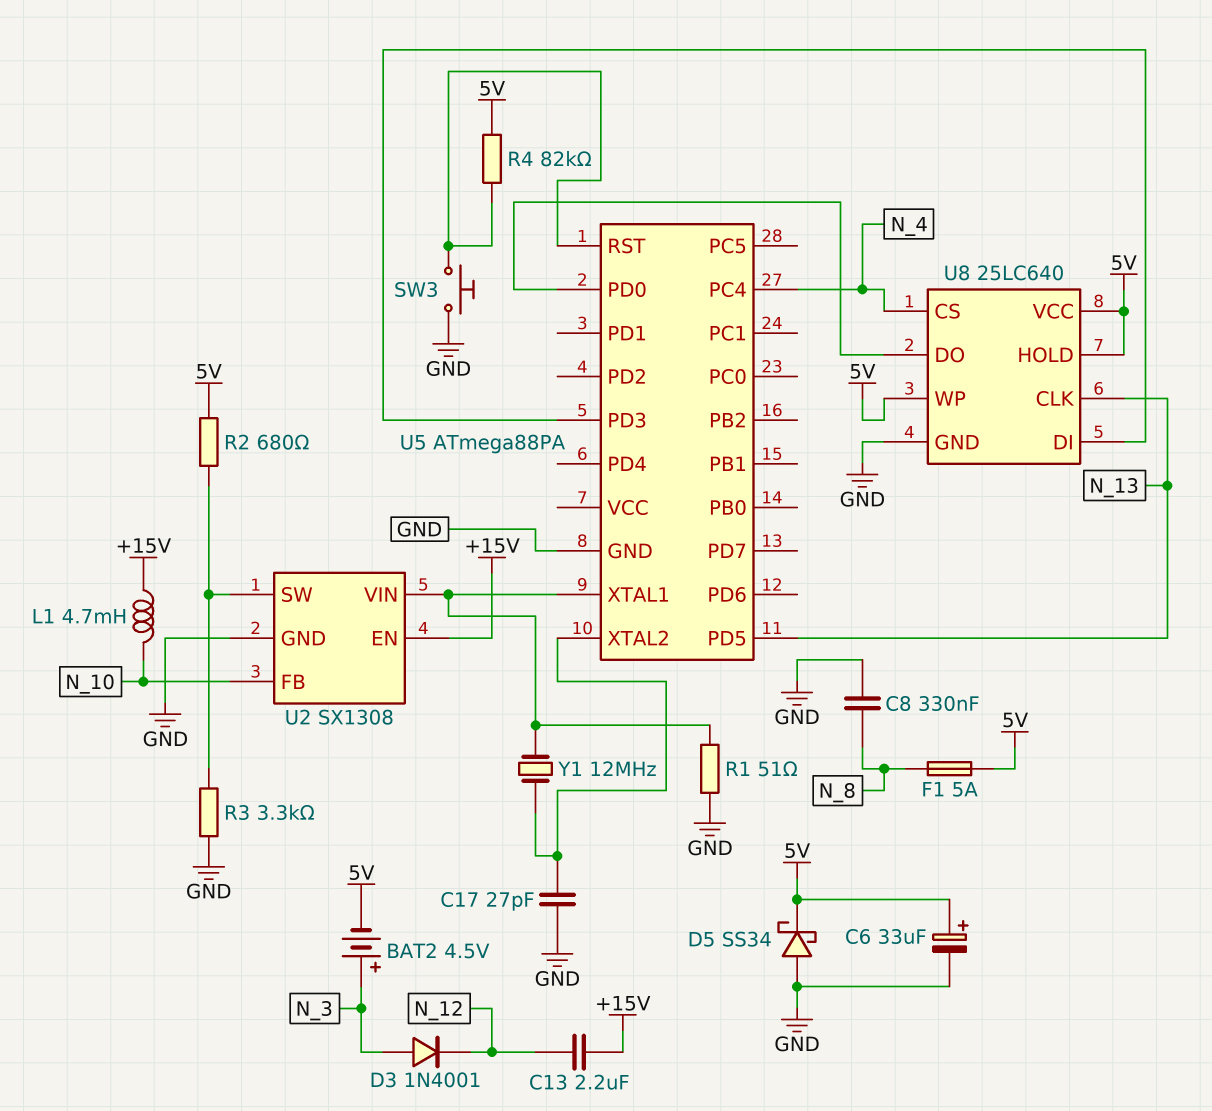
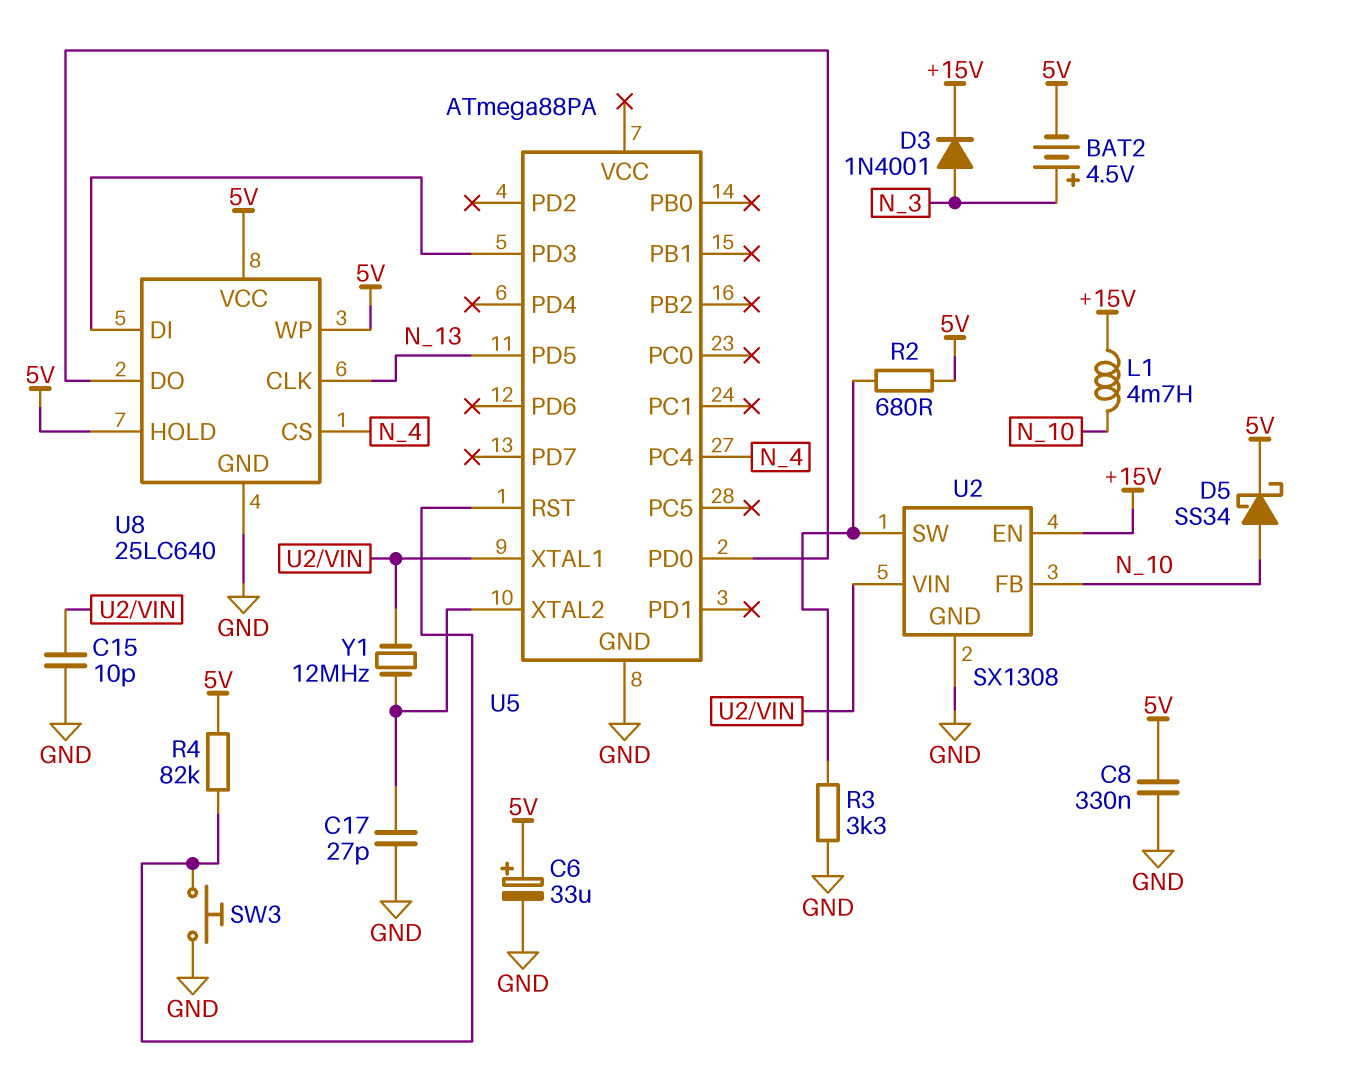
C8: 330nF (GND, N_8) -> 330nF (5V, GND)
C13: 2.2uF (+15V, N_12) -> none
C15: none -> 10pF (GND, U2/VIN)
D3: diode 1N4001 (A N_3, K N_12) -> diode 1N4001 (A N_3, K +15V)
D5: schottky SS34 (A GND, K 5V) -> schottky SS34 (A N_10, K 5V)
F1: 5A (5V, N_8) -> none
R1: 51 (GND, U2/VIN) -> none

